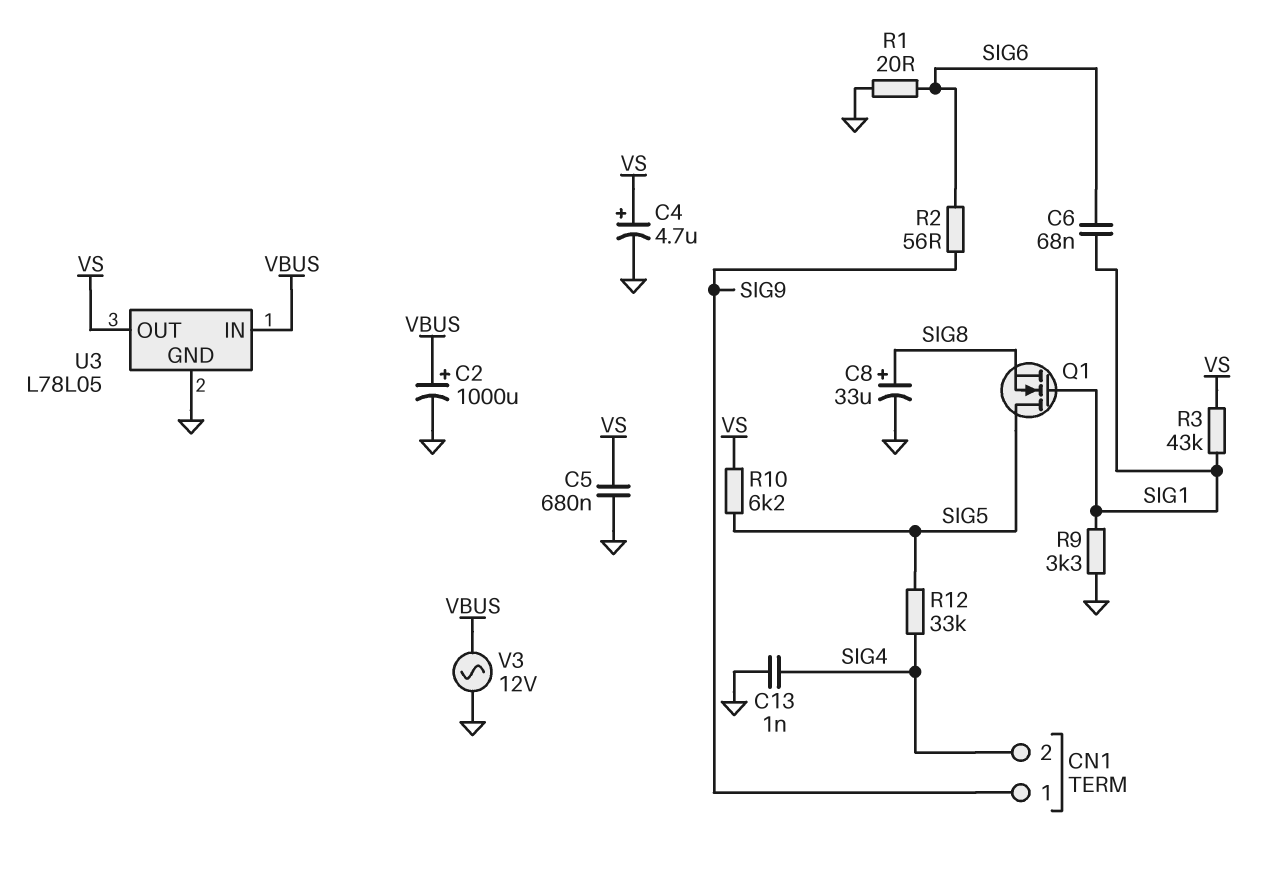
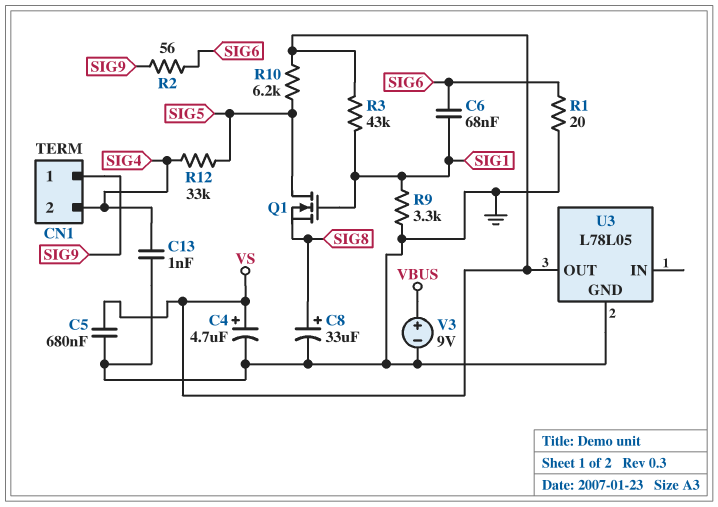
C2: 1000uF (plus VBUS, minus GND) -> none
U3 pin IN: VBUS -> none
V3: AC 12V (GND, VBUS) -> 9V (plus VBUS, minus GND)

